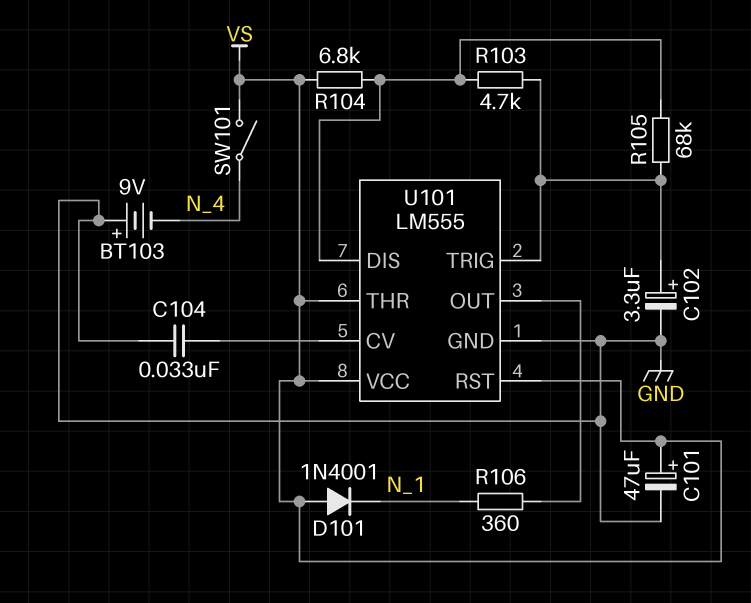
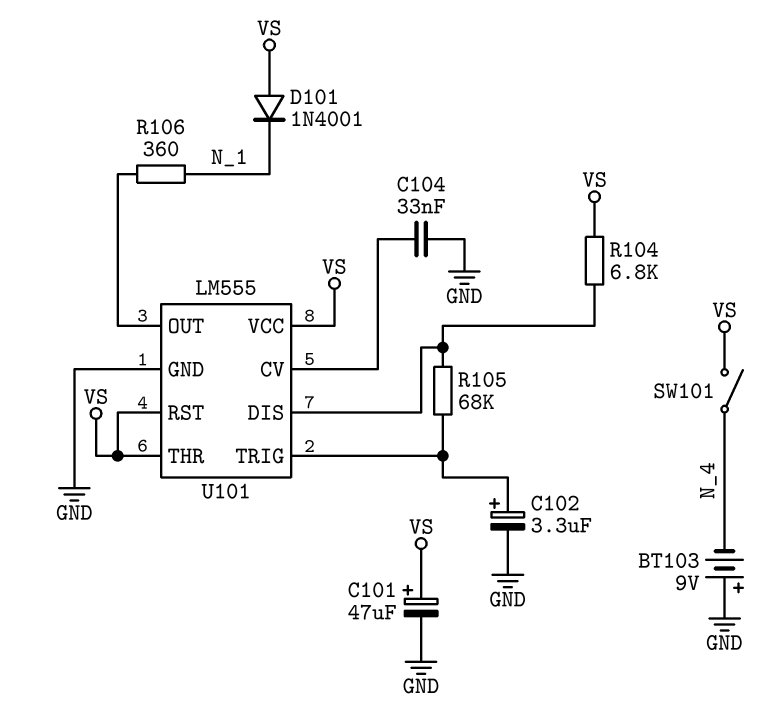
R103: 4.7k (U101/DIS, U101/TRIG) -> none

